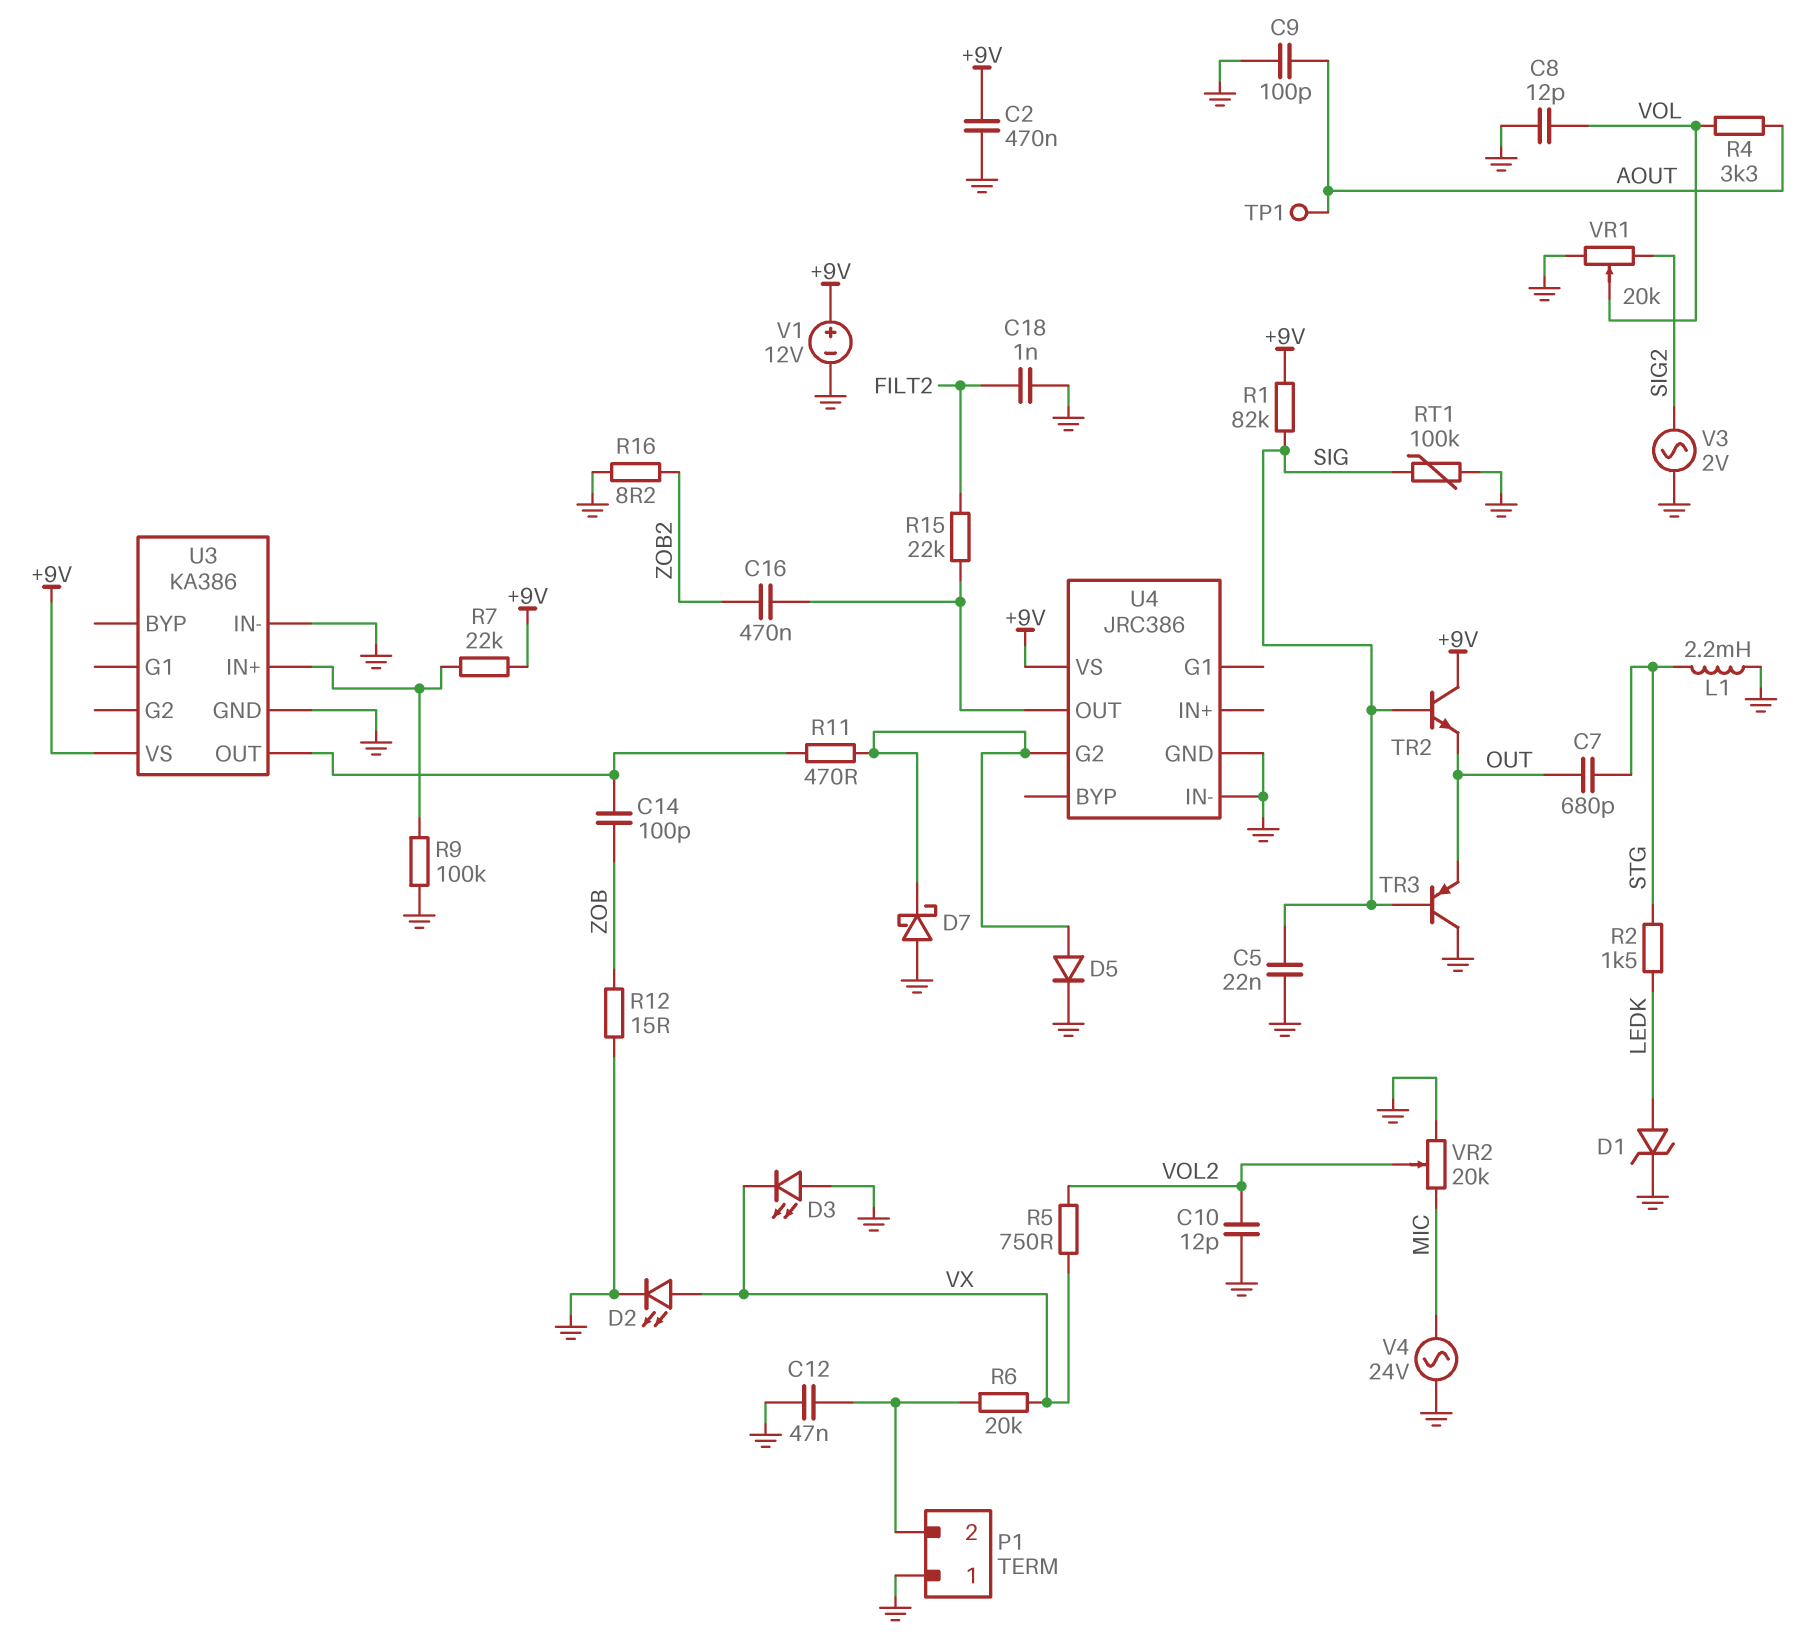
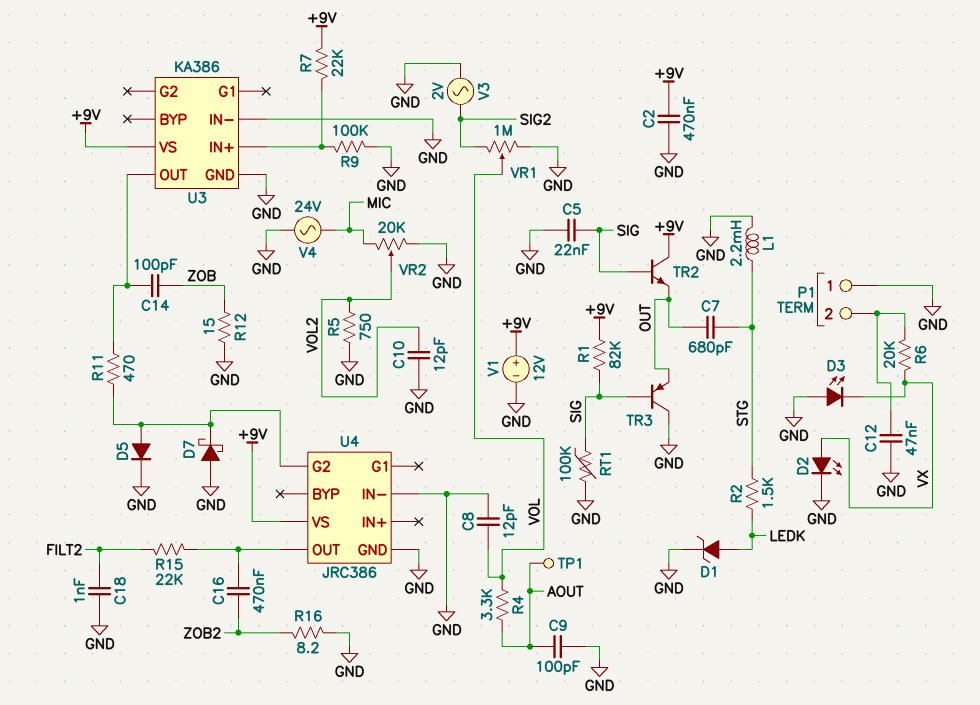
R5: 750 (VOL2, VX) -> 750 (GND, VOL2)
VR1: 20k (GND, SIG2, wiper VOL) -> 1M (GND, SIG2, wiper VOL)

